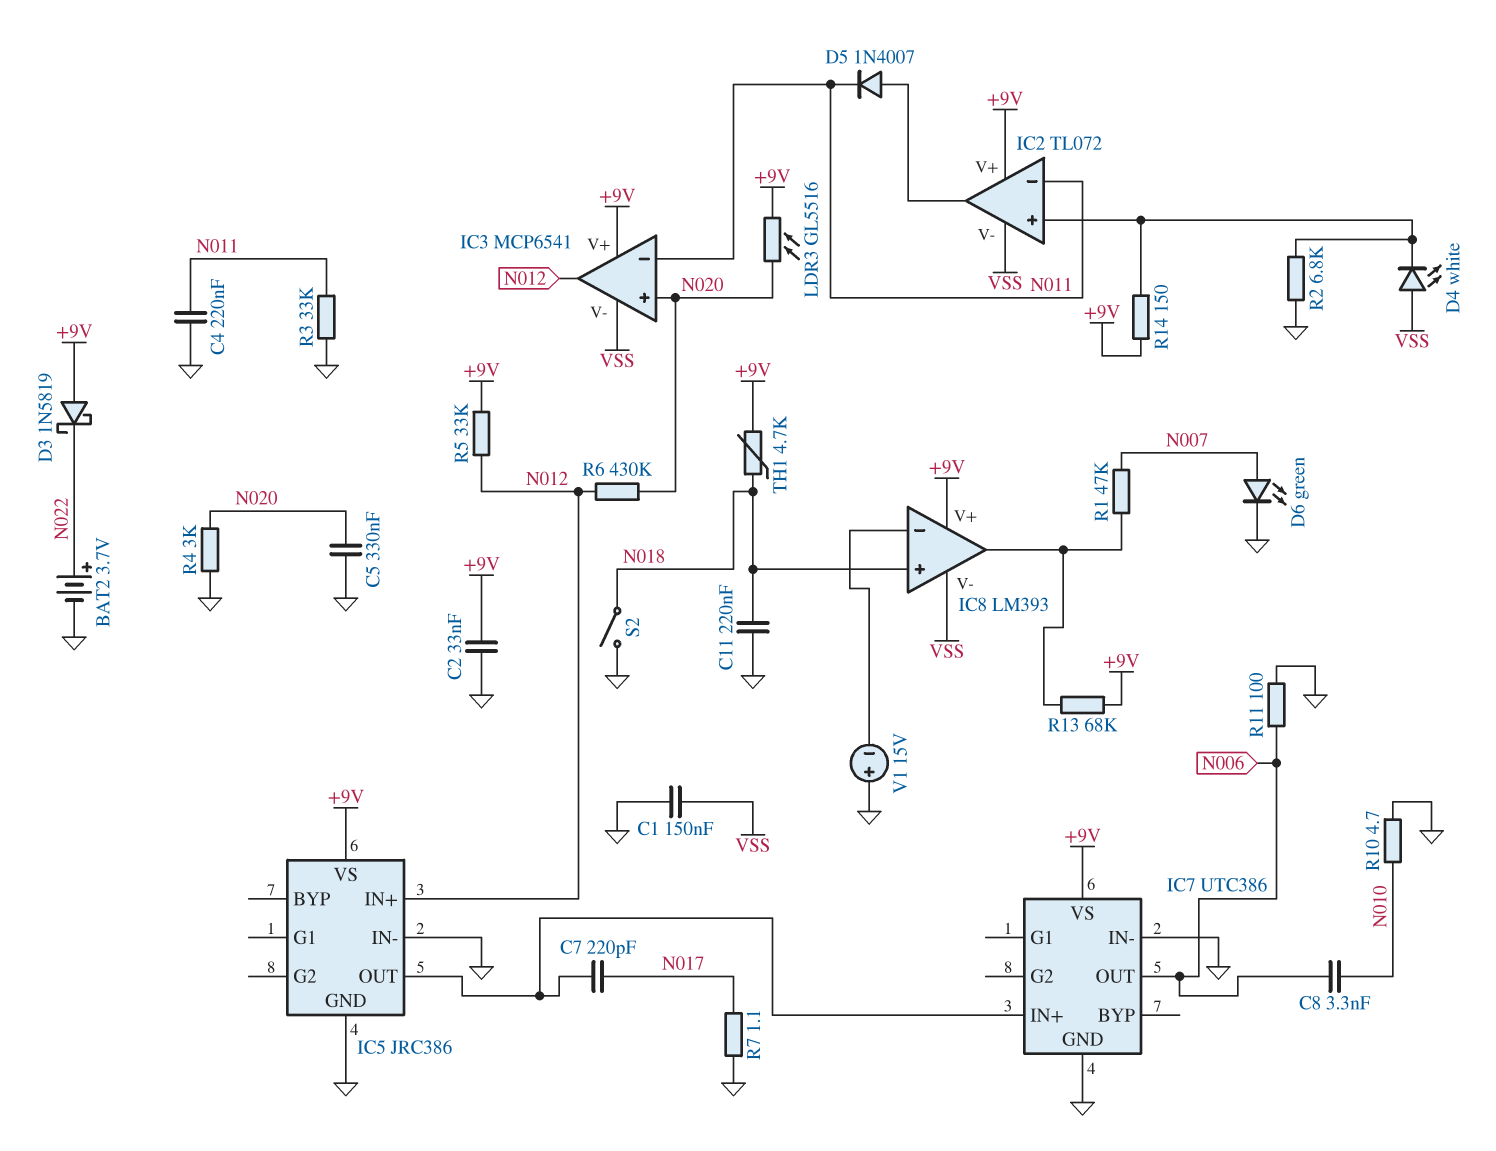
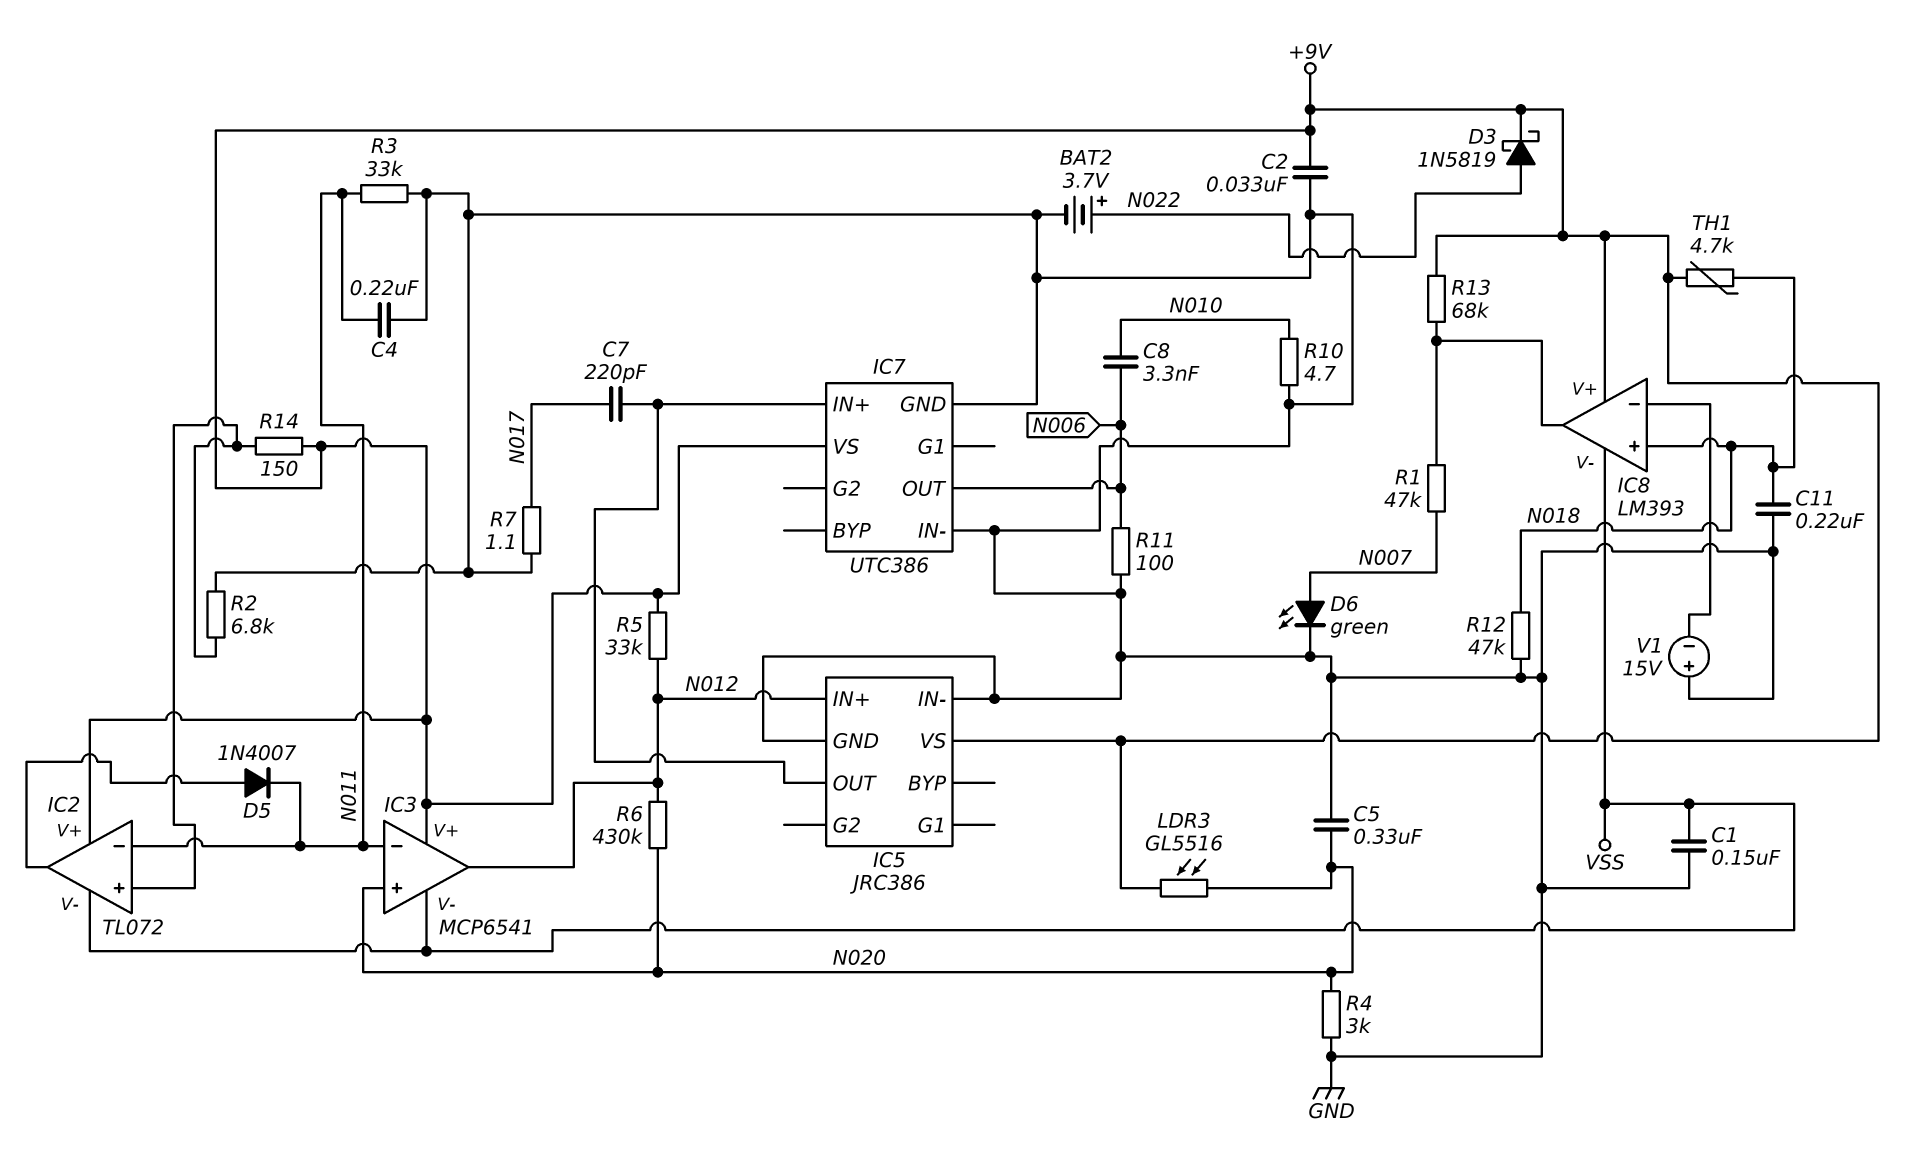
D3: schottky 1N5819 (A +9V, K N022) -> schottky 1N5819 (A N022, K +9V)
D4: LED white (A VSS, K IC2/in+) -> none
R12: none -> 47k (GND, N018)
S2: switch (GND, N018) -> none

